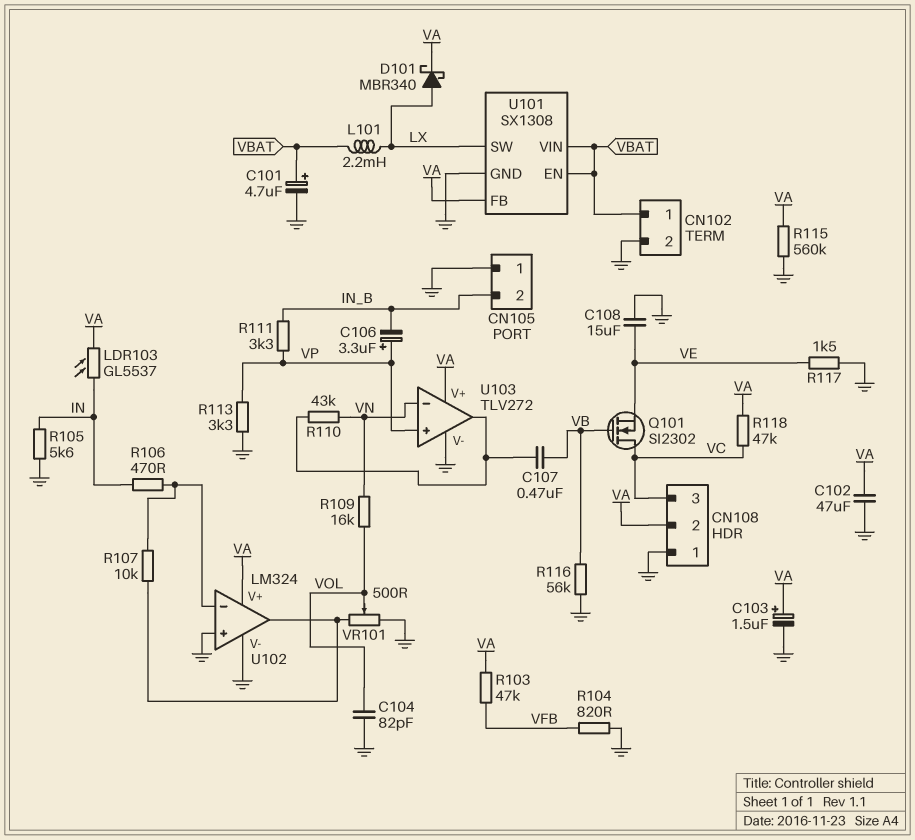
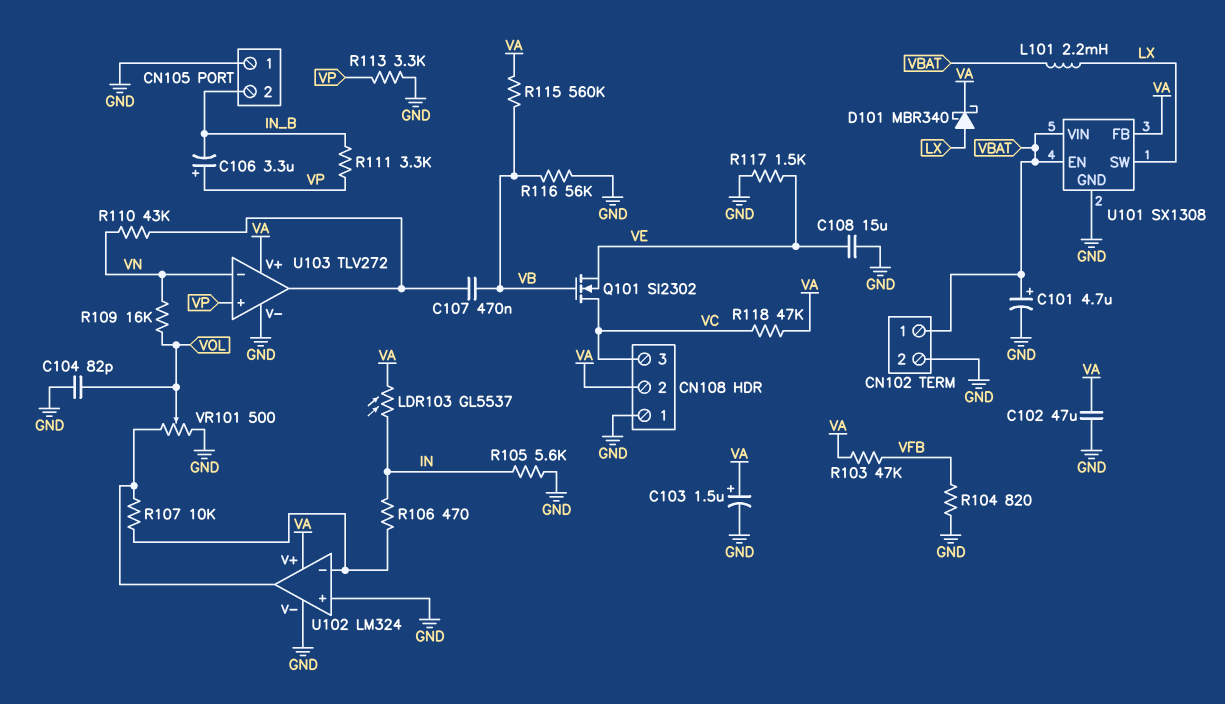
R115: 560k (GND, VA) -> 560k (VA, VB)

